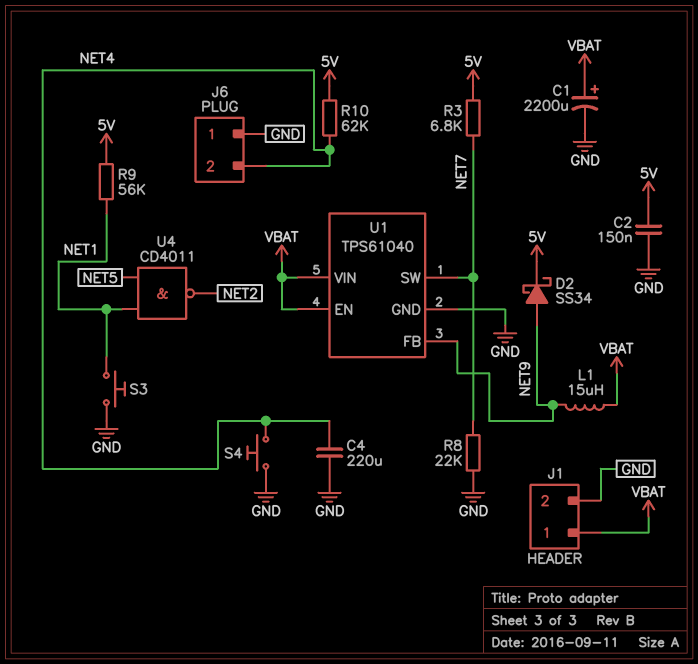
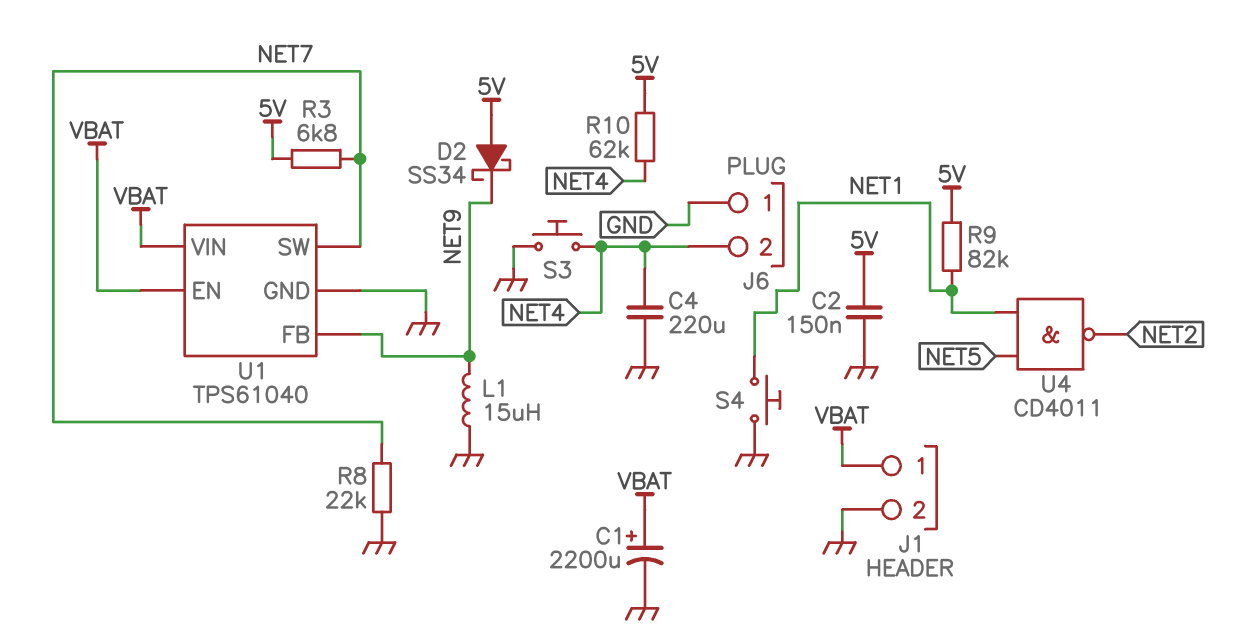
D2: schottky SS34 (A NET9, K 5V) -> schottky SS34 (A 5V, K NET9)
L1: 15uH (NET9, VBAT) -> 15uH (GND, NET9)
R9: 56k (5V, NET1) -> 82k (5V, NET1)
S3: button (GND, NET1) -> button (GND, NET4)
S4: button (GND, NET4) -> button (GND, NET1)

